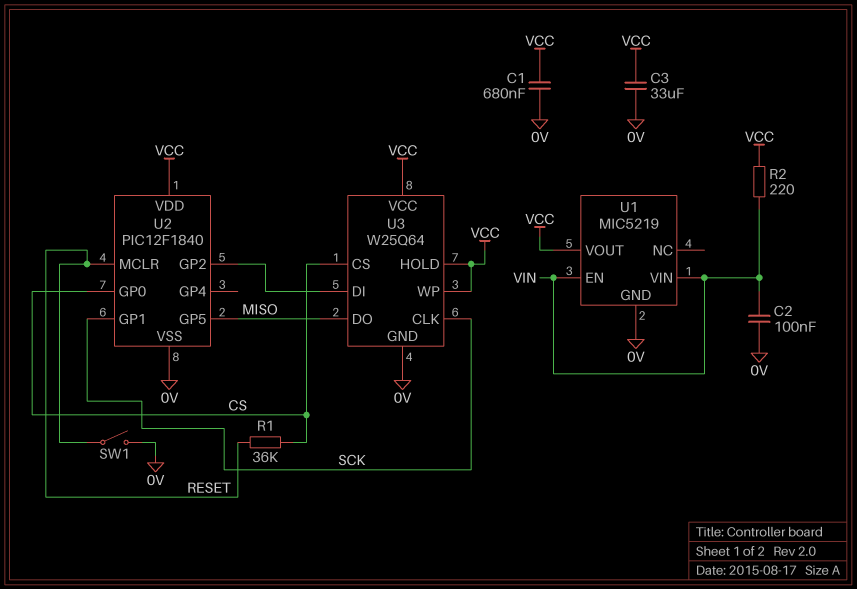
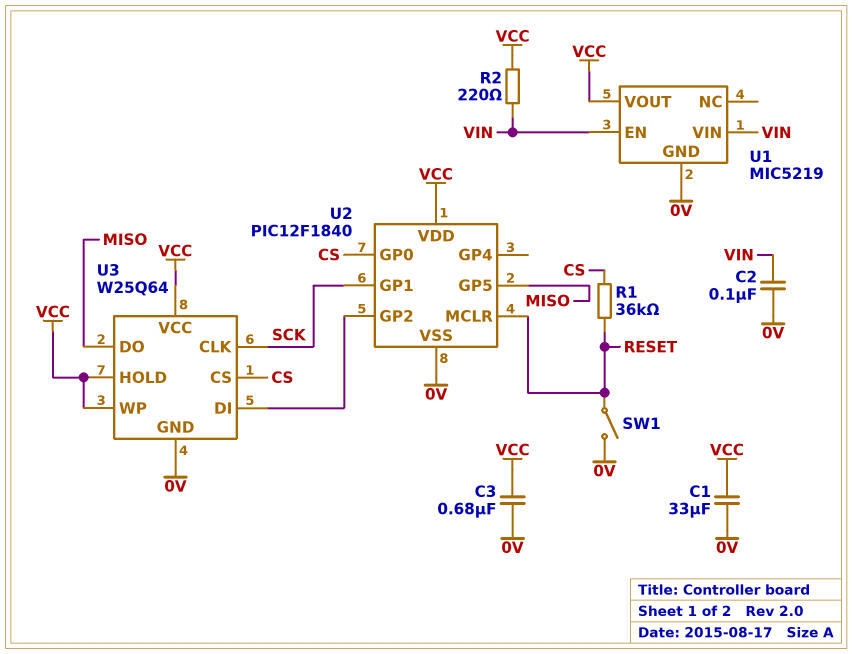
C1: 680nF (0V, VCC) -> 33uF (0V, VCC)
C3: 33uF (0V, VCC) -> 680nF (0V, VCC)

